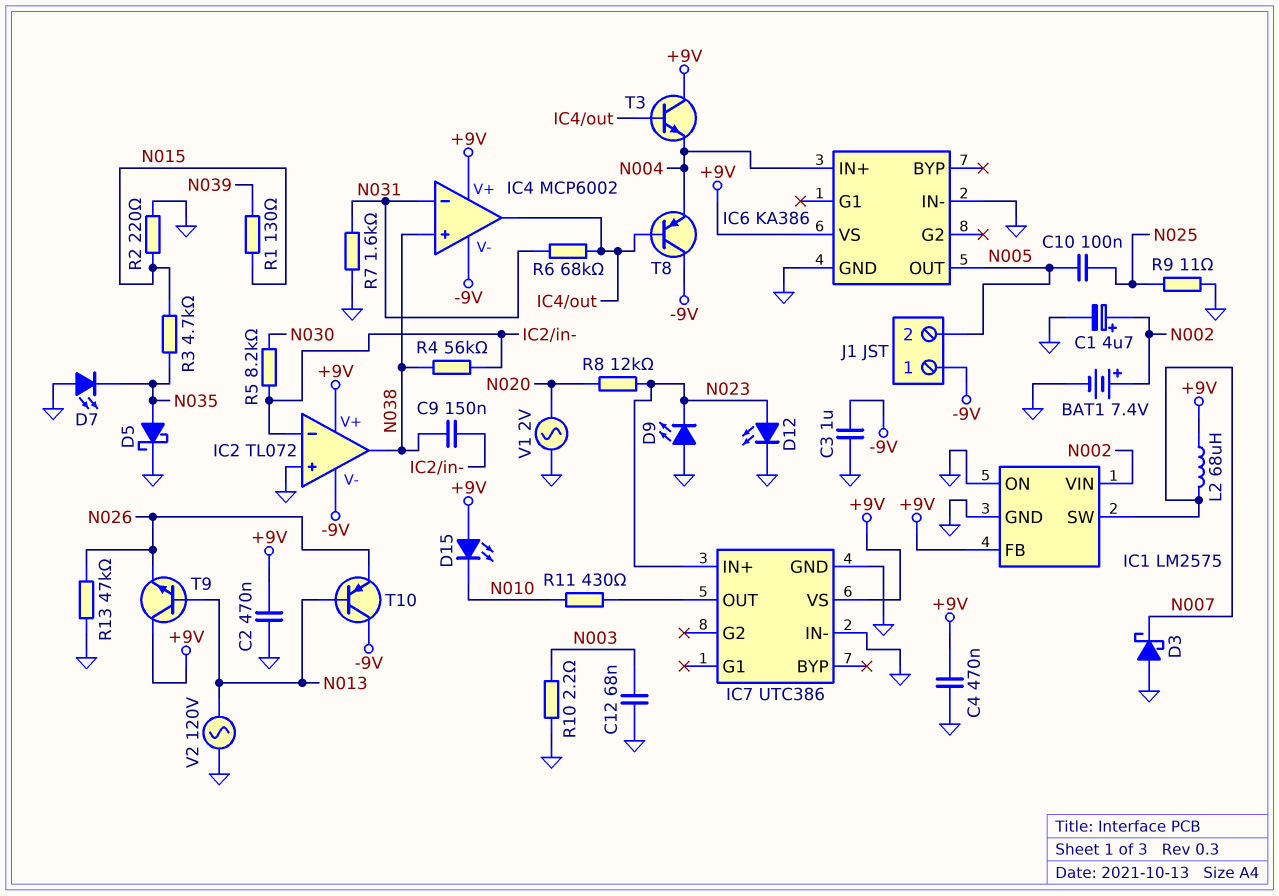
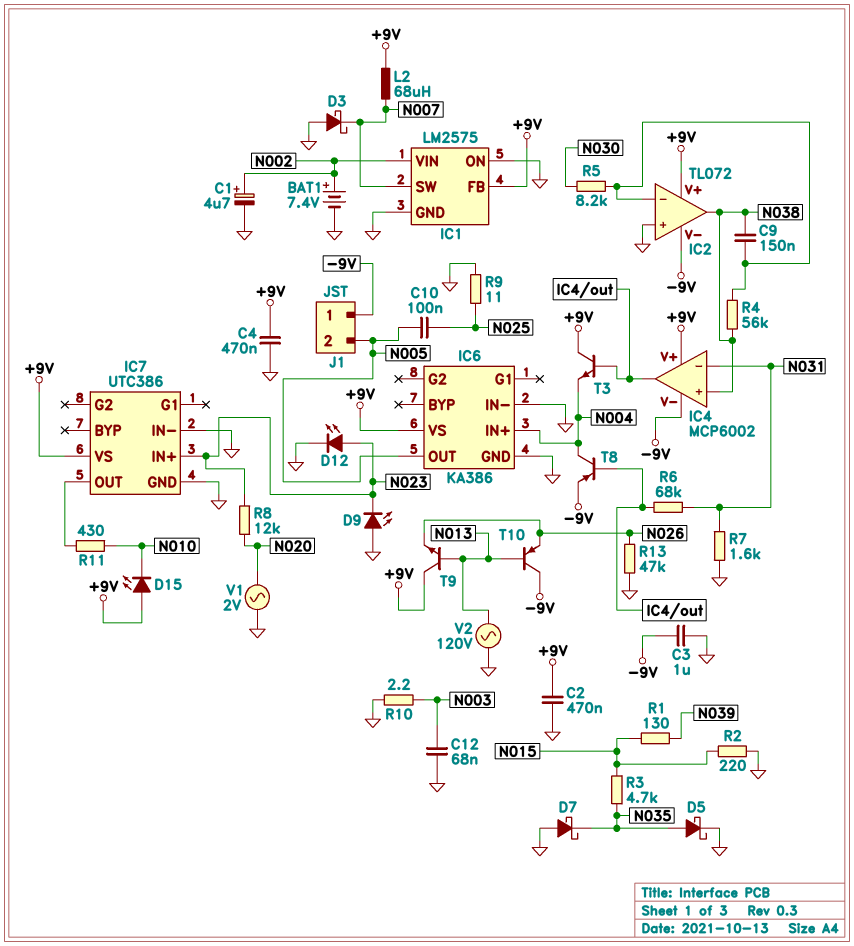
D7: LED (A GND, K N035) -> schottky (A GND, K N035)
T8: PNP (B IC4/out, C -9V, E N004) -> PNP (B IC4/out, C N004, E -9V)

